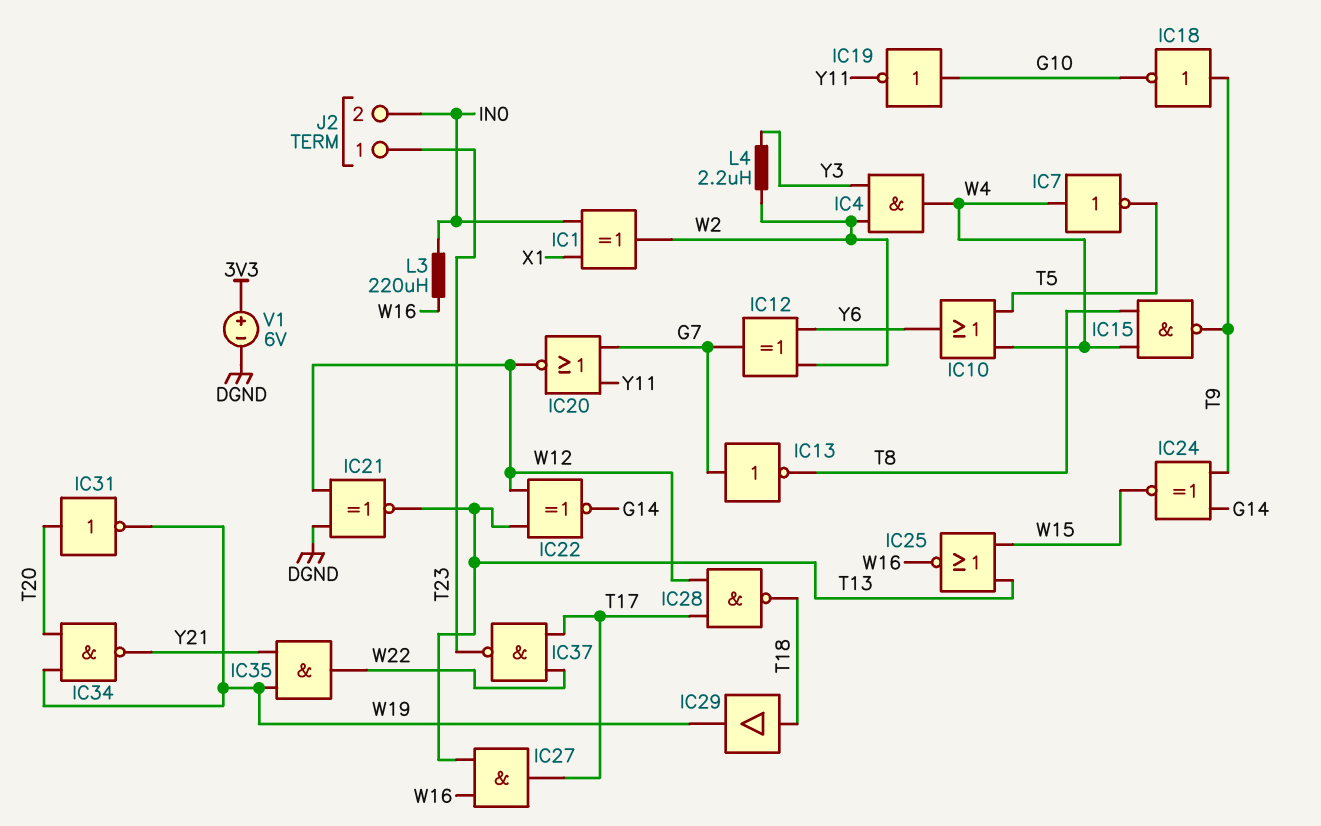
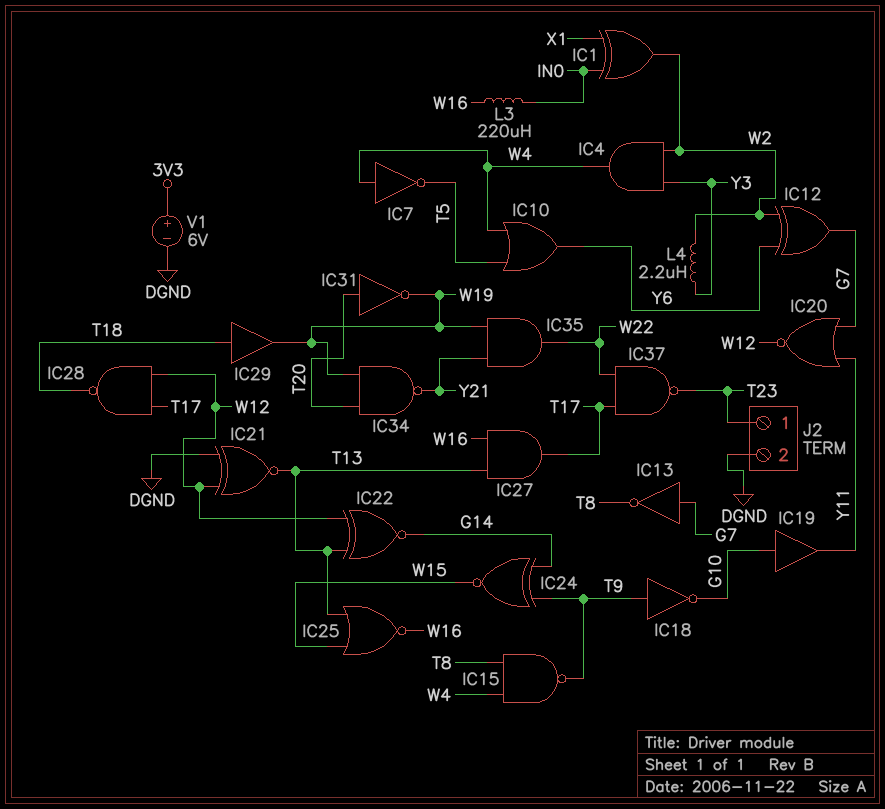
IC19: NOT (in G10, out Y11) -> buffer (in G10, out Y11)
J2 pin 2: IN0 -> DGND

